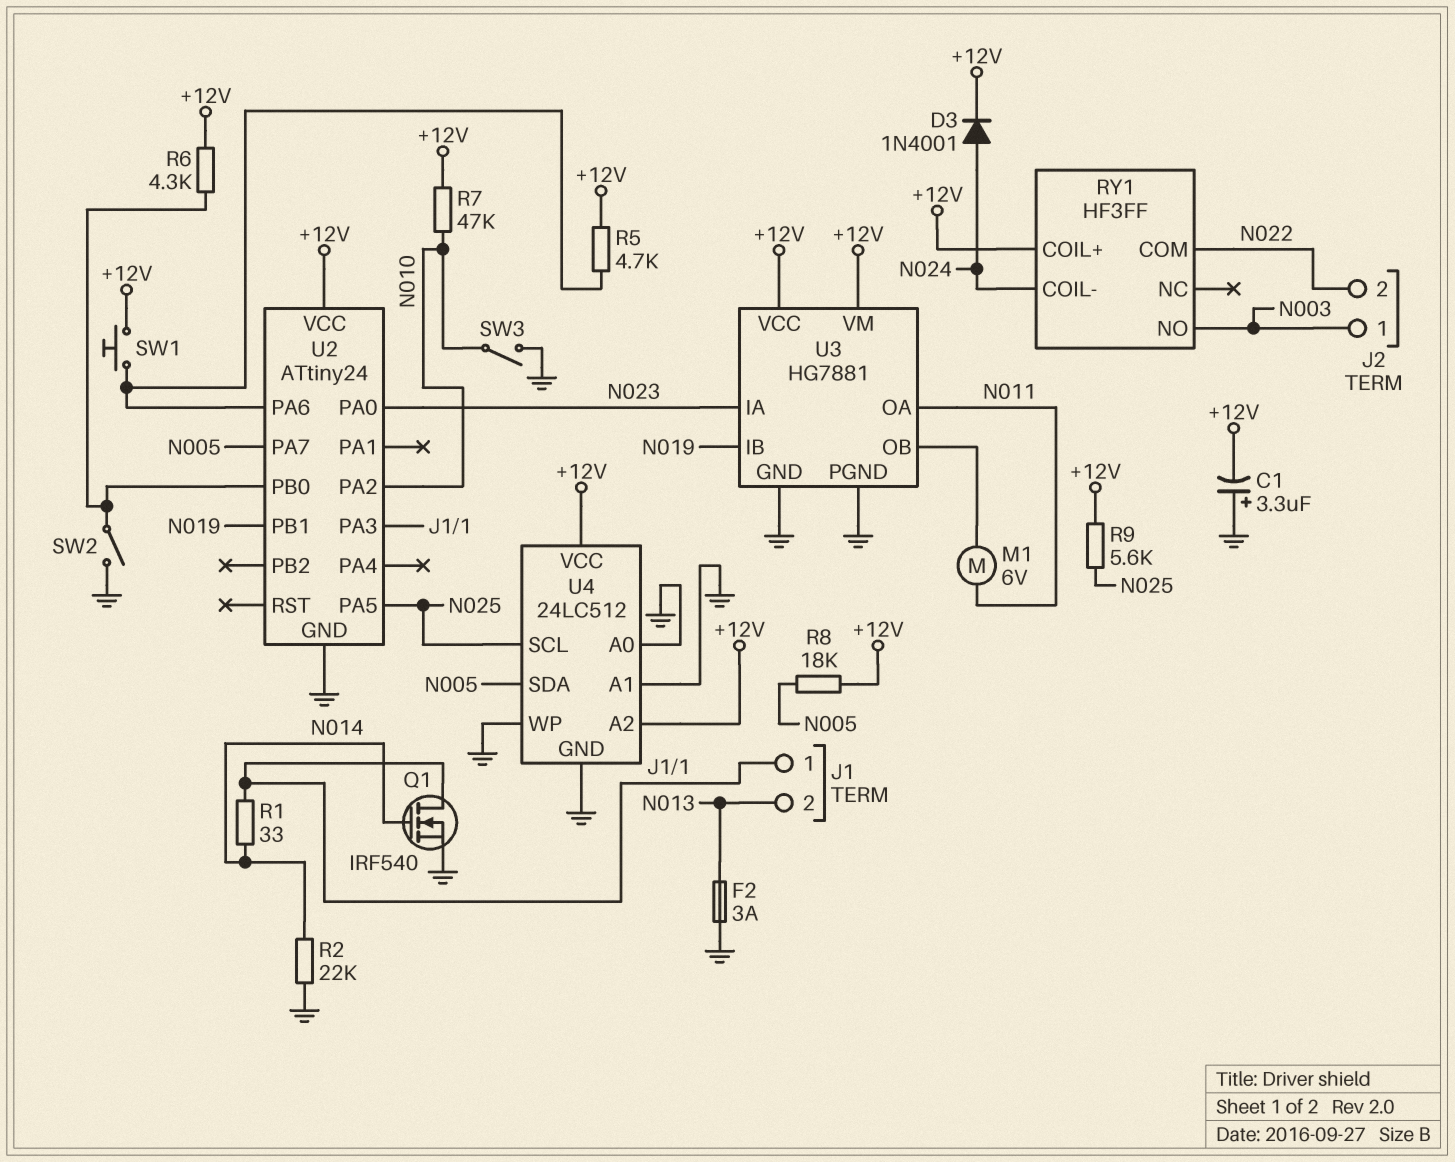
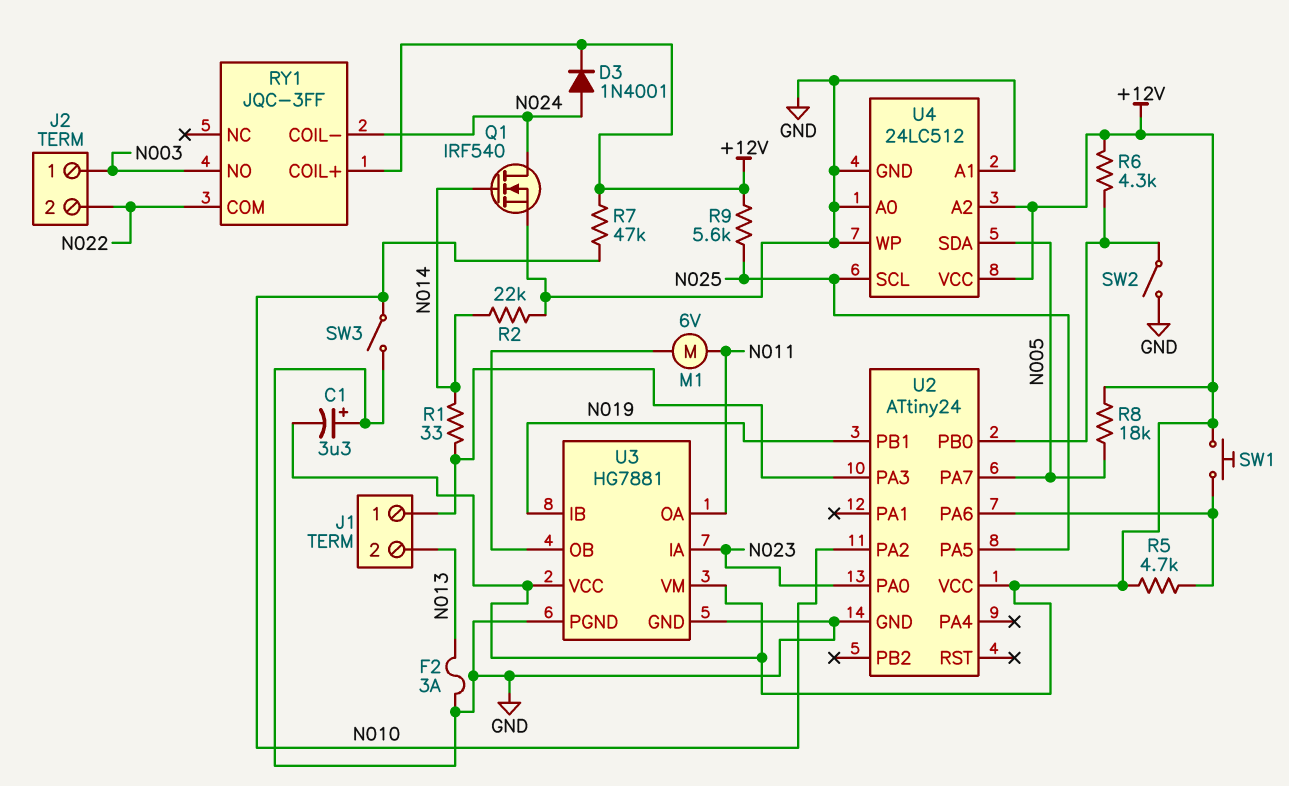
Q1: NMOS IRF540 (G N014, D J1/1, S GND) -> NMOS IRF540 (G N014, D N024, S GND)
RY1: HF3FF -> JQC-3FF

